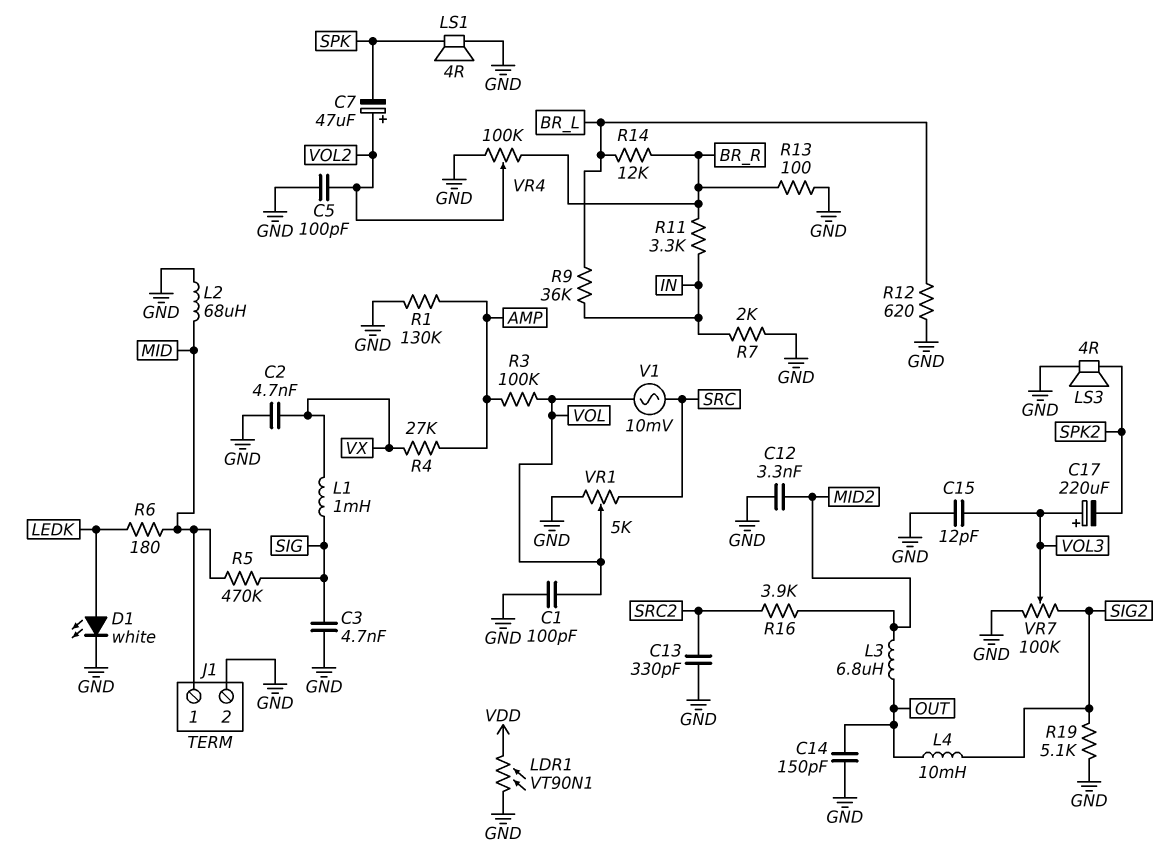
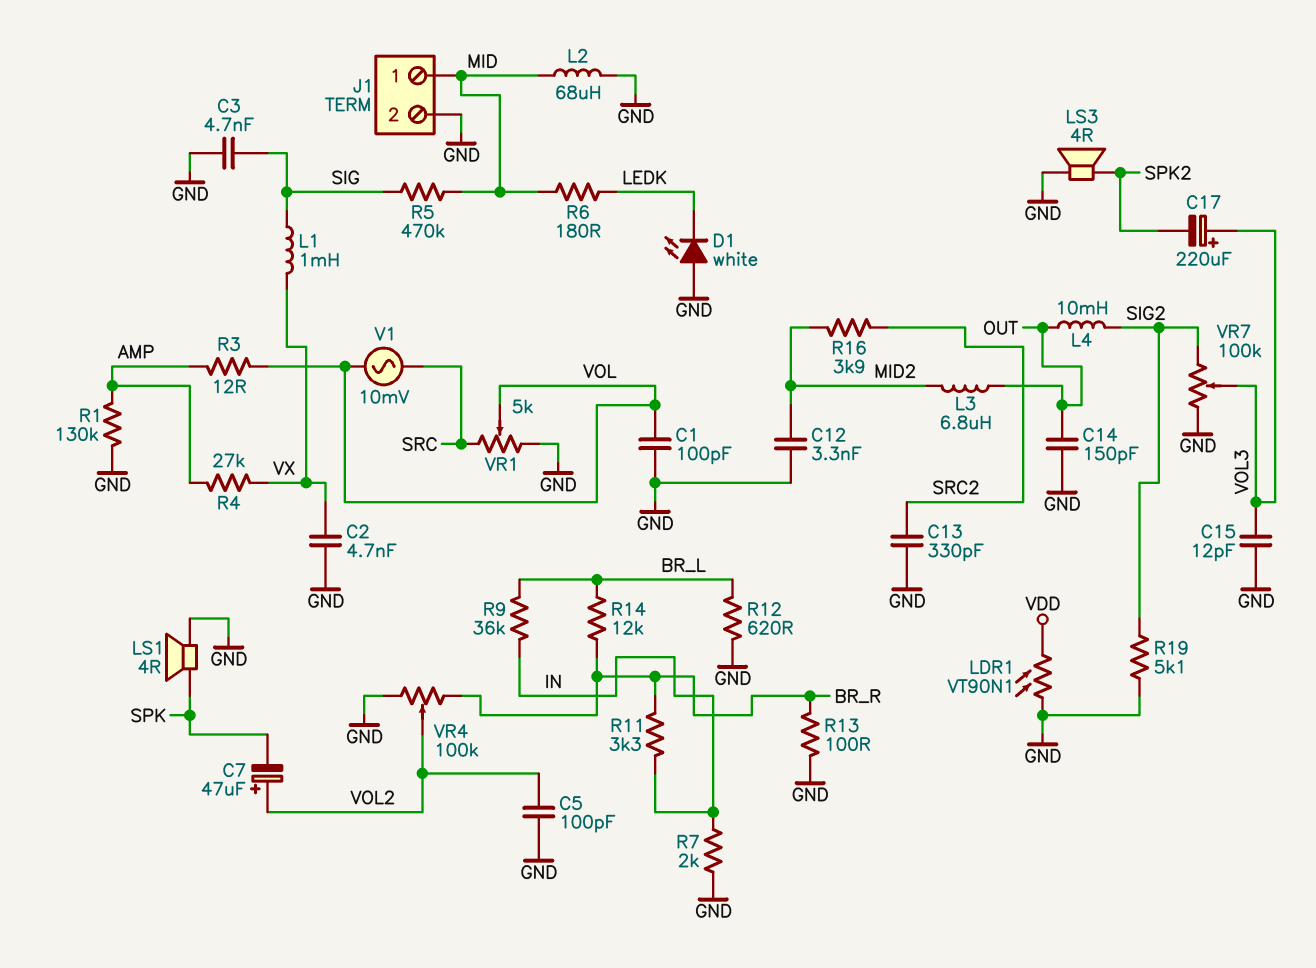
D1: LED white (A LEDK, K GND) -> LED white (A GND, K LEDK)
R3: 100k (AMP, VOL) -> 12 (AMP, VOL)

